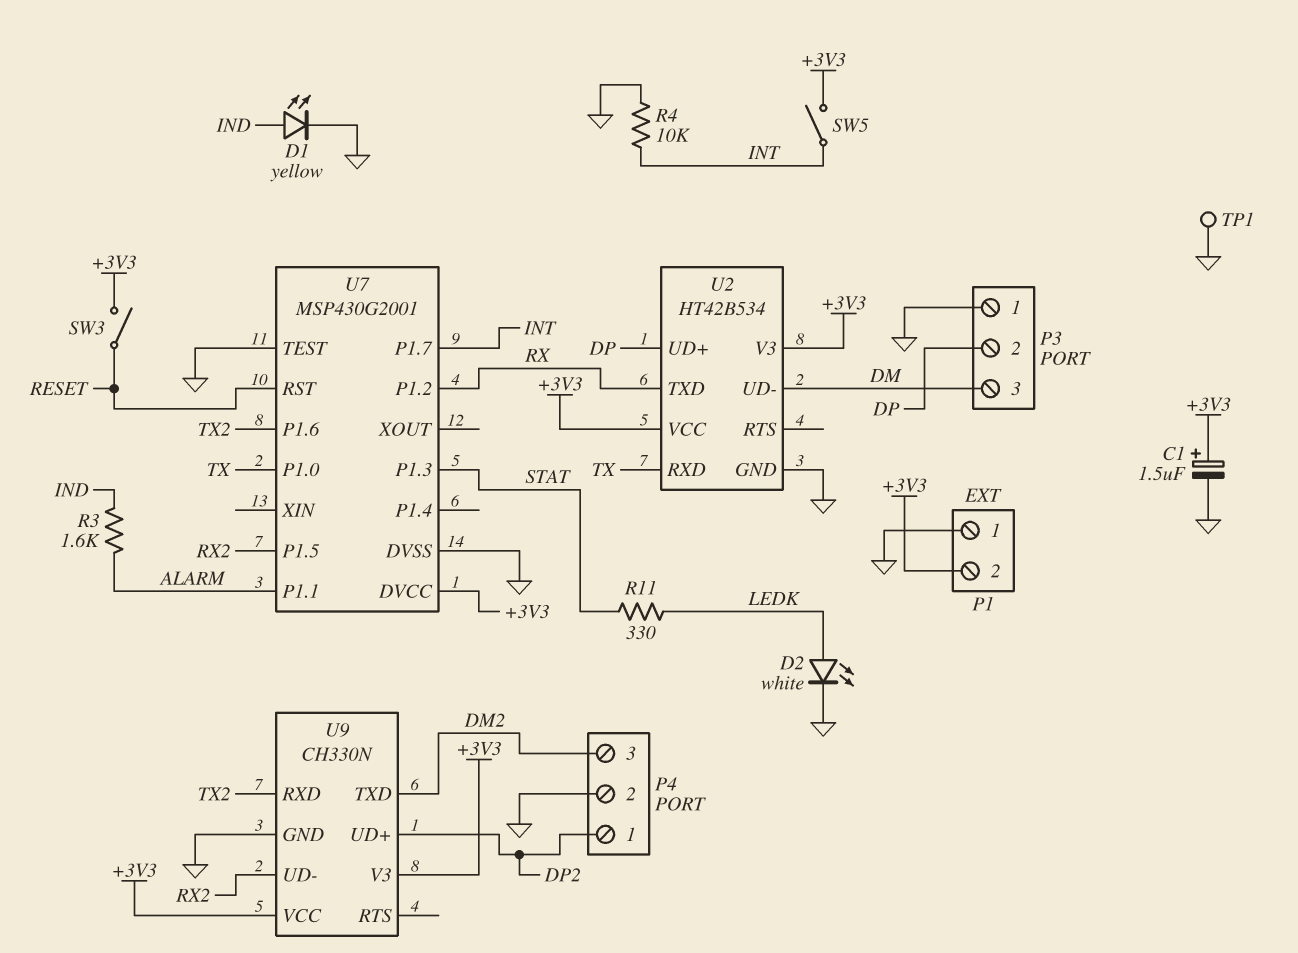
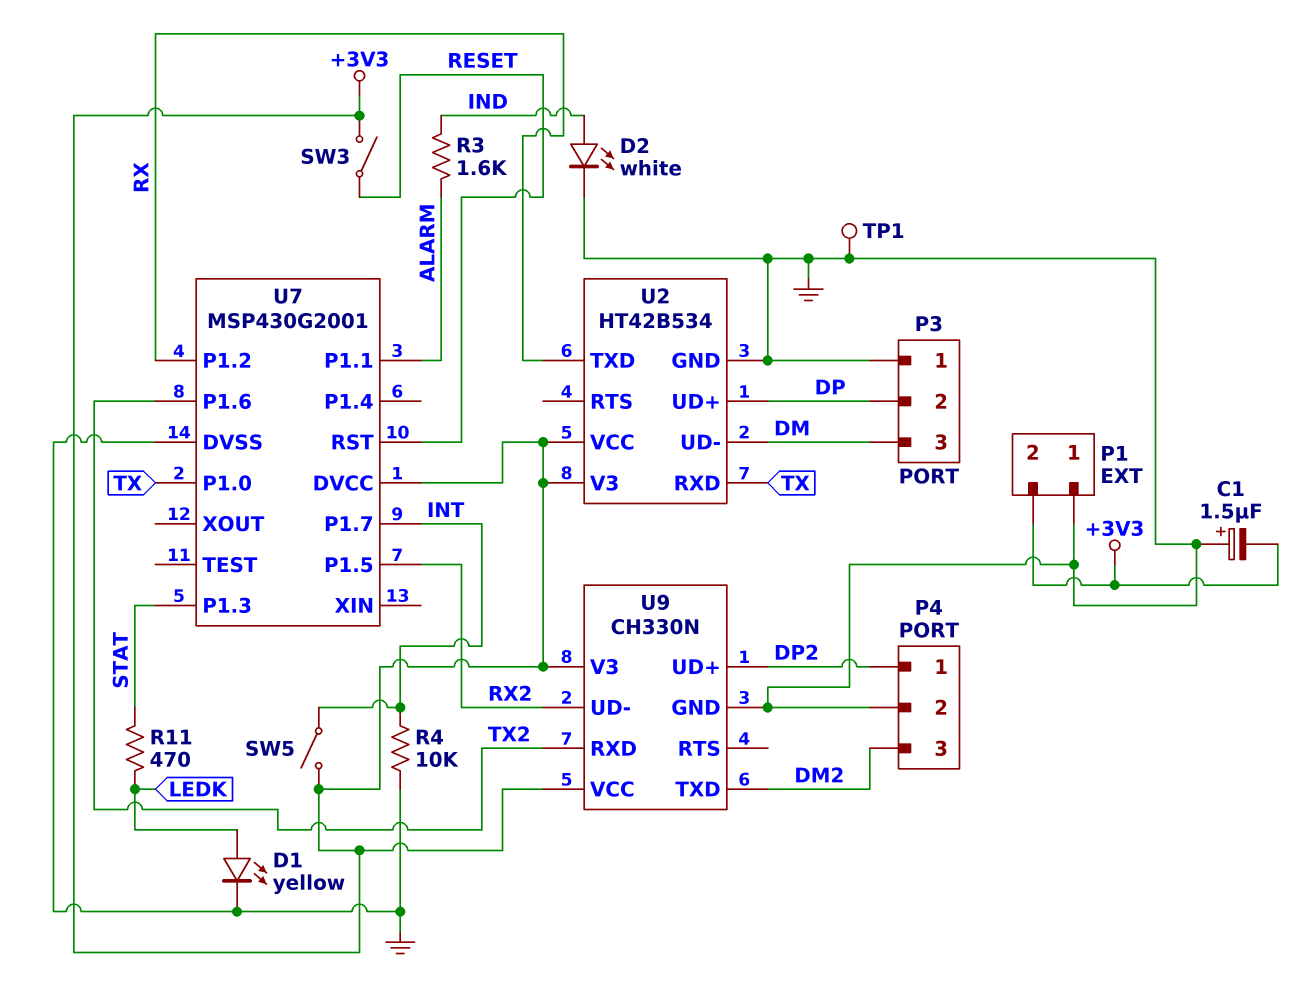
C1: 1.5uF (plus +3V3, minus GND) -> 1.5uF (plus GND, minus +3V3)
D1: LED yellow (A IND, K GND) -> LED yellow (A LEDK, K GND)
D2: LED white (A LEDK, K GND) -> LED white (A IND, K GND)
R11: 330 (LEDK, STAT) -> 470 (LEDK, STAT)
U7 pin TEST: GND -> none

